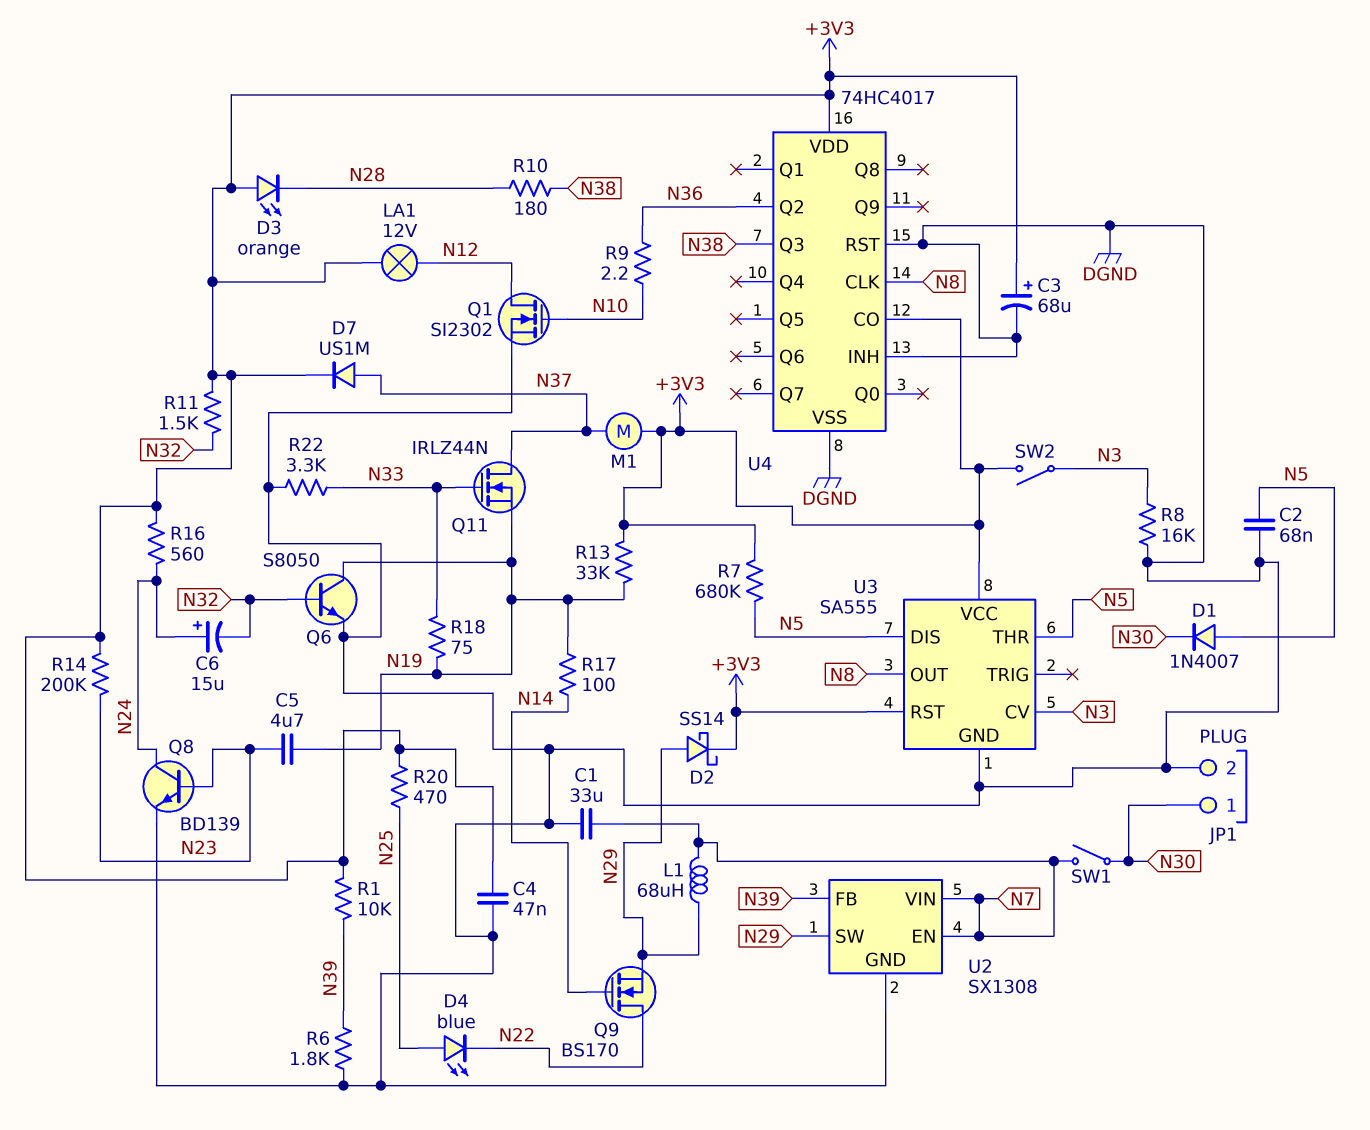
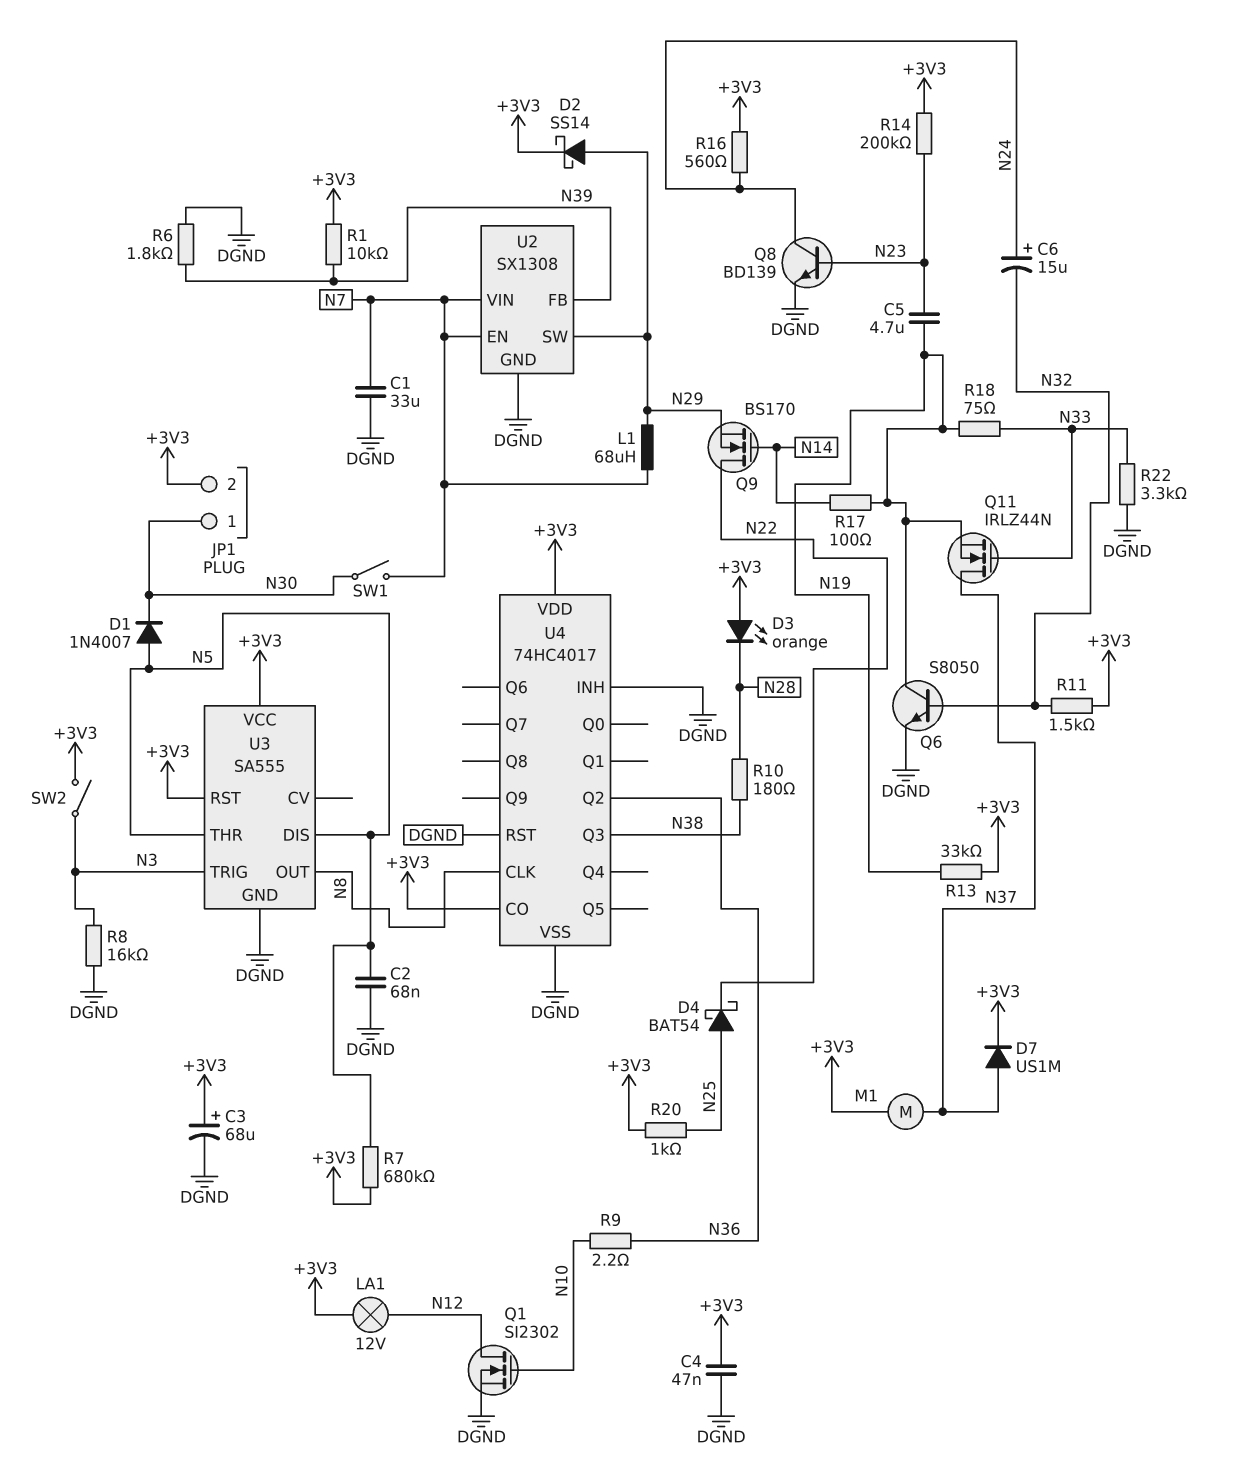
D4: LED blue (A N25, K N22) -> schottky BAT54 (A N25, K N22)
JP1 pin 2: DGND -> +3V3
R20: 470 (+3V3, N25) -> 1k (+3V3, N25)
U3 pin CV: N3 -> none
U3 pin TRIG: none -> N3

